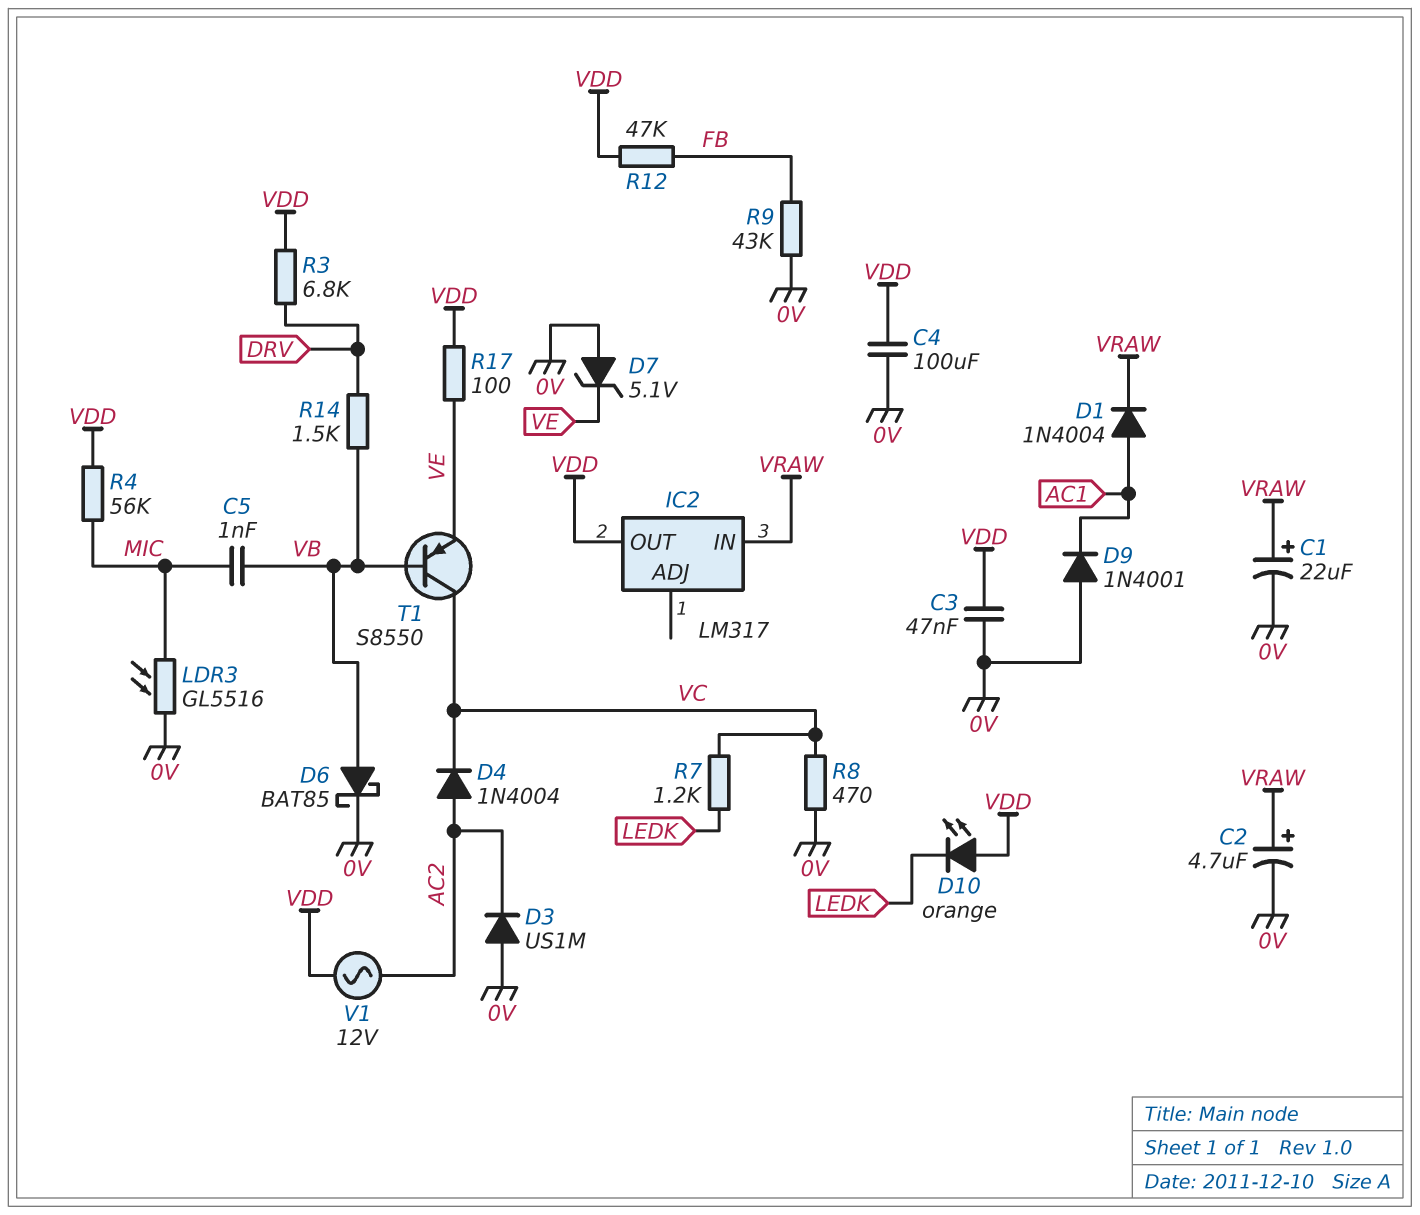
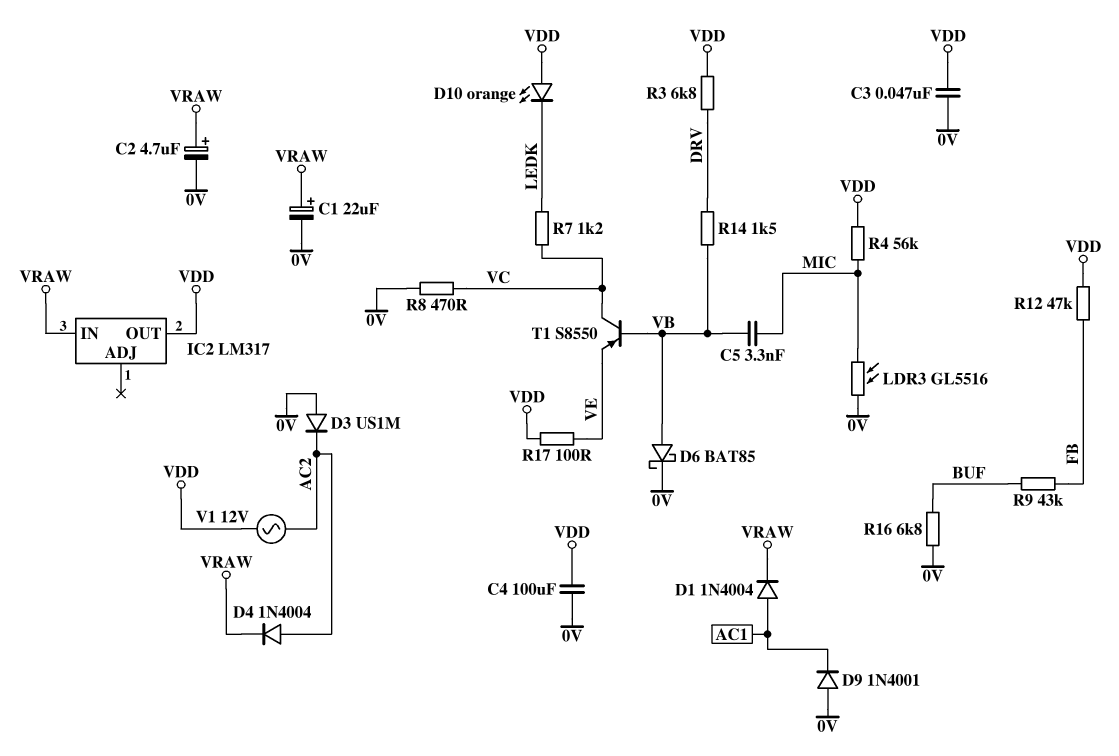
C5: 1nF (MIC, VB) -> 3.3nF (MIC, VB)
D4: diode 1N4004 (A AC2, K VC) -> diode 1N4004 (A AC2, K VRAW)
D7: zener 5.1V (A 0V, K VE) -> none
R9: 43k (0V, FB) -> 43k (BUF, FB)
R16: none -> 6.8k (0V, BUF)

